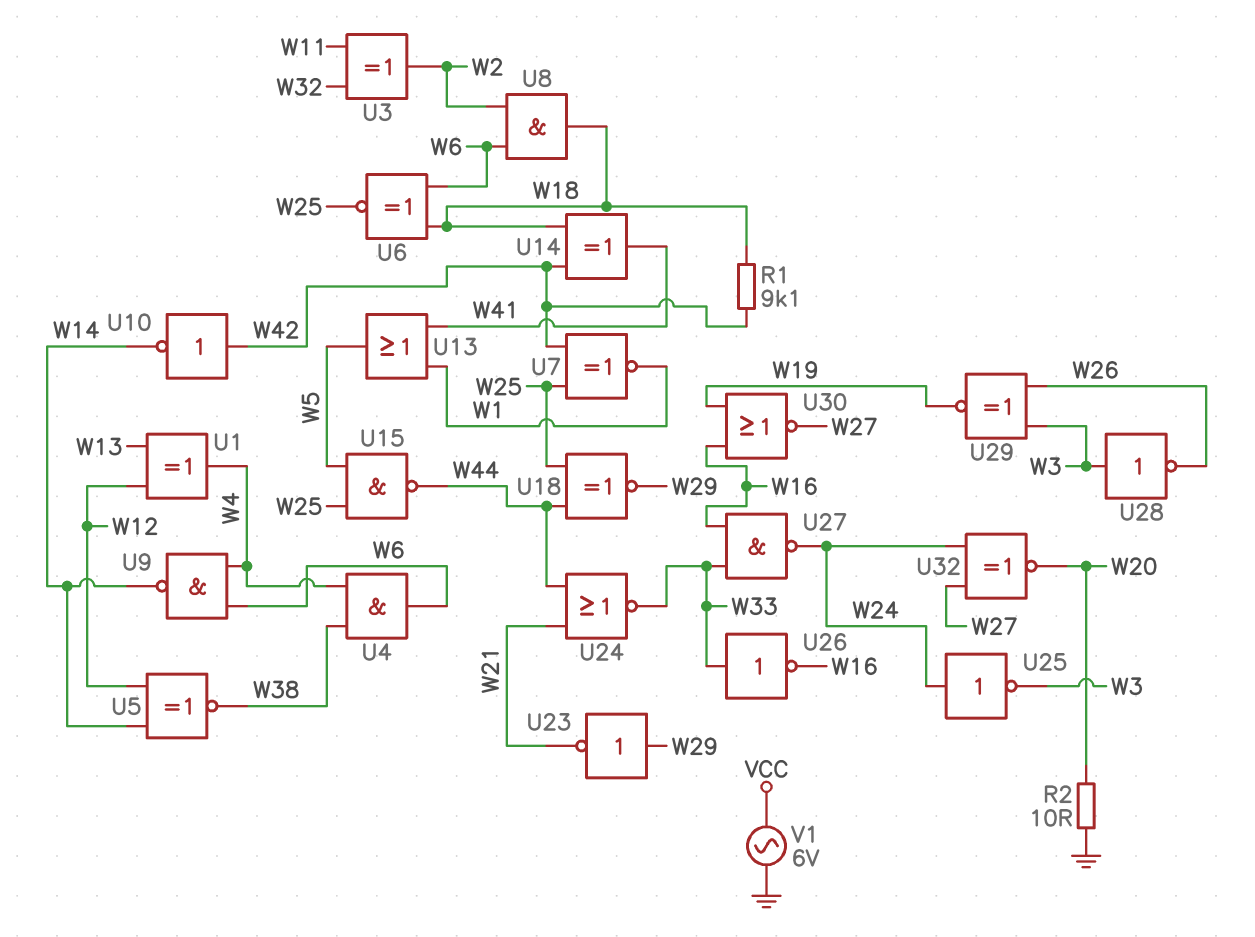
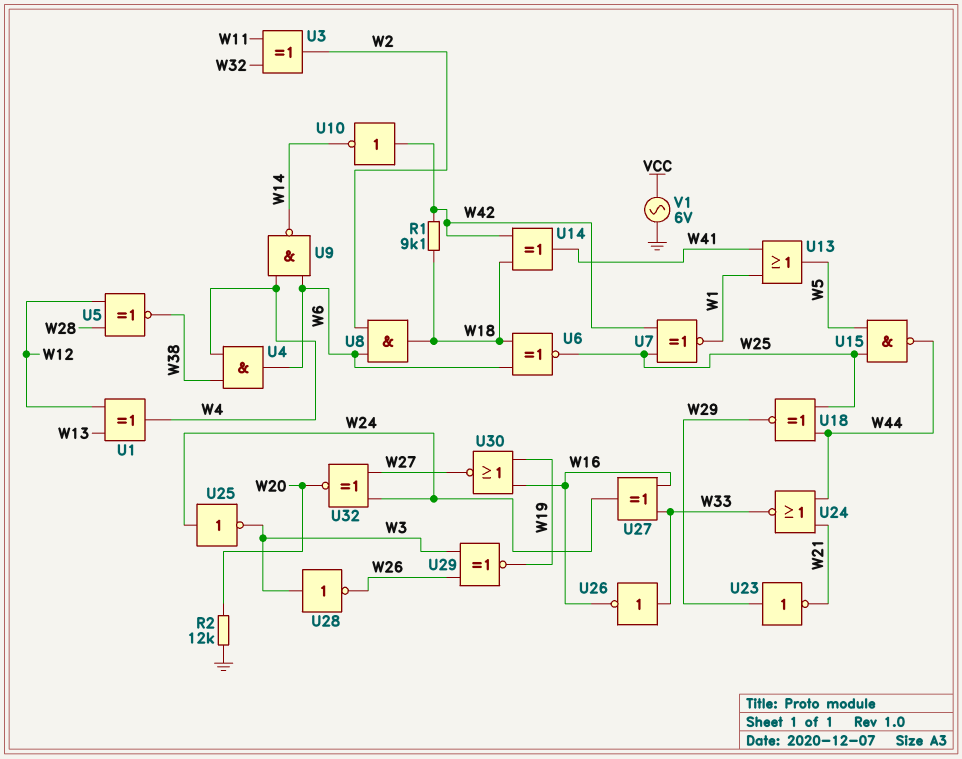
R2: 10 (GND, W20) -> 12k (GND, W20)
U5: XNOR (in W12, in W14, out W38) -> XNOR (in W12, in W28, out W38)
U27: NAND (in W16, in W33, out W24) -> XOR (in W16, in W33, out W24)

